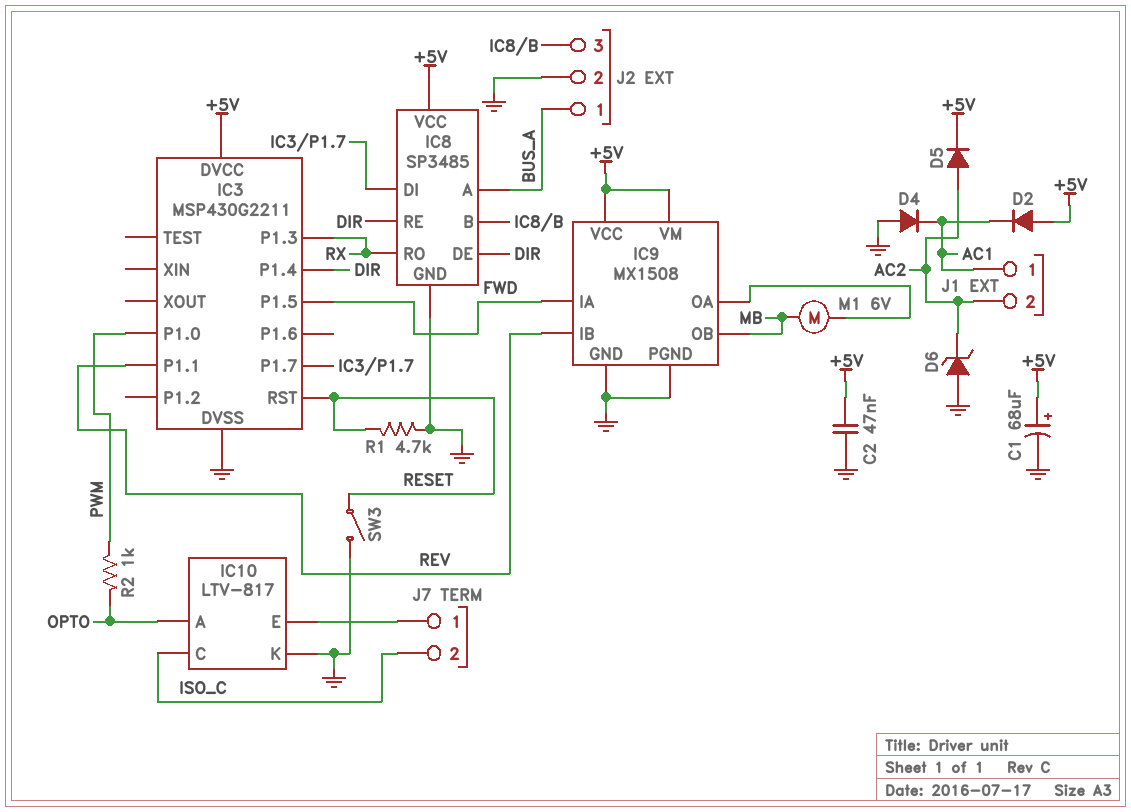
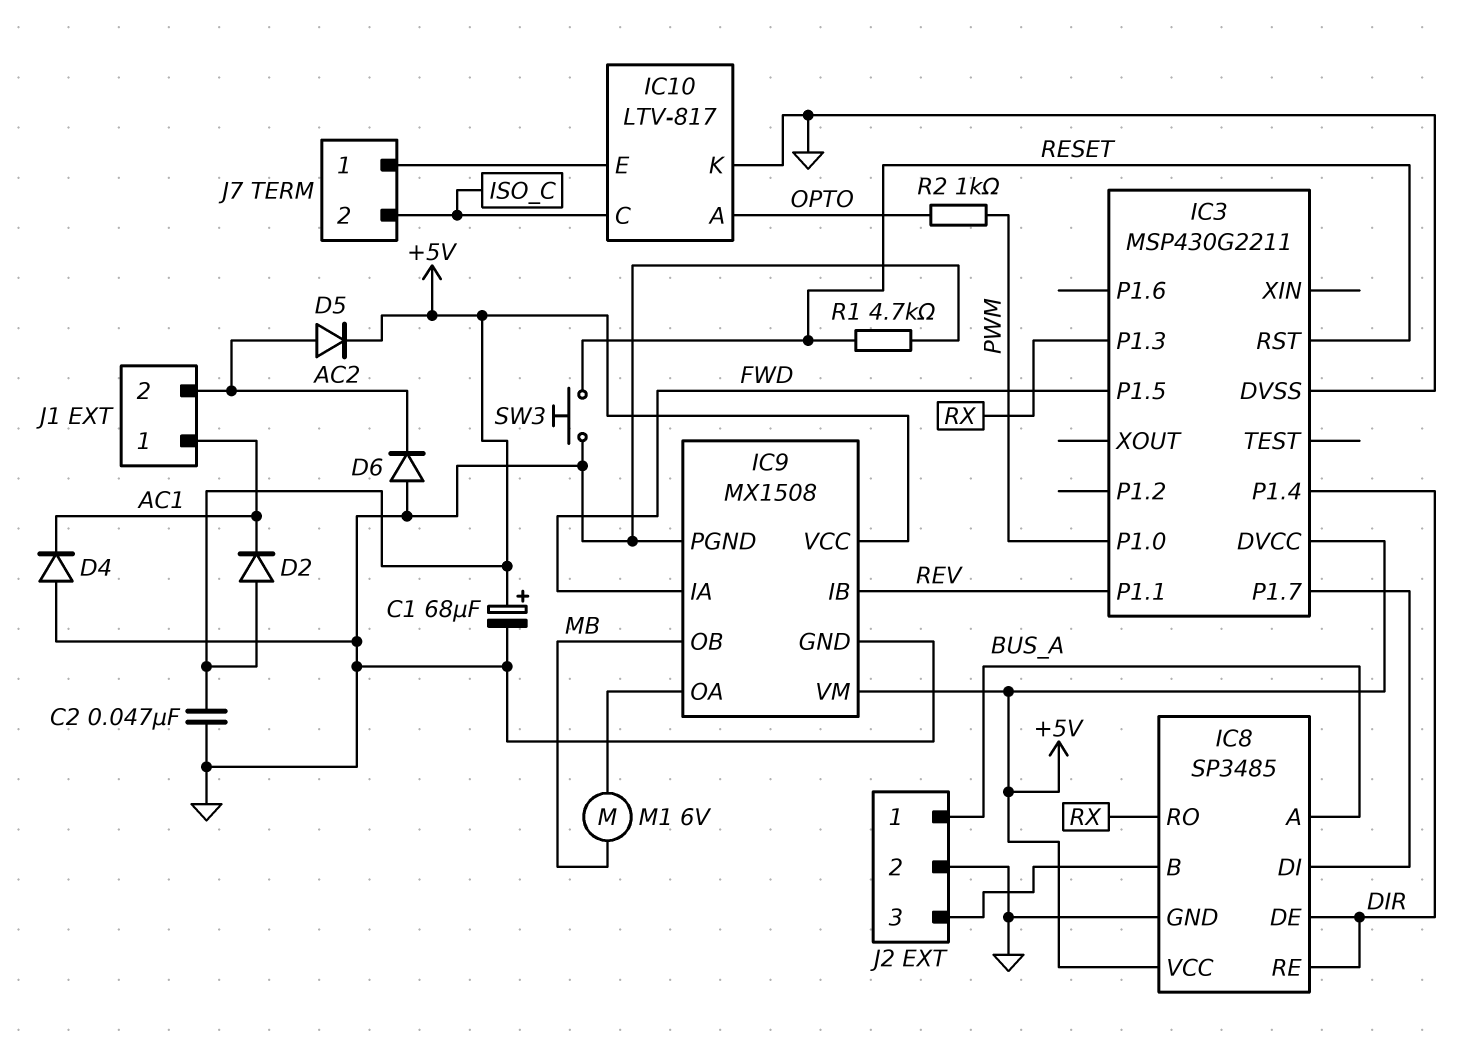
D6: zener (A GND, K AC2) -> diode (A GND, K AC2)
SW3: switch (GND, RESET) -> button (GND, RESET)

